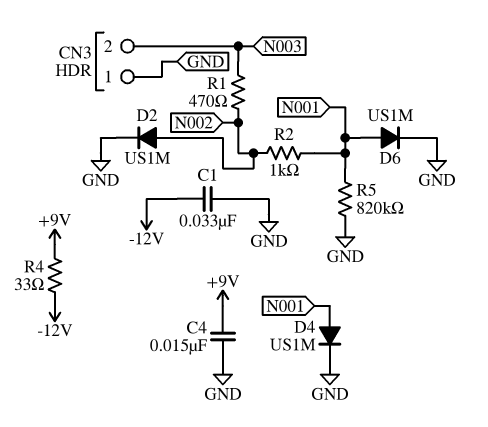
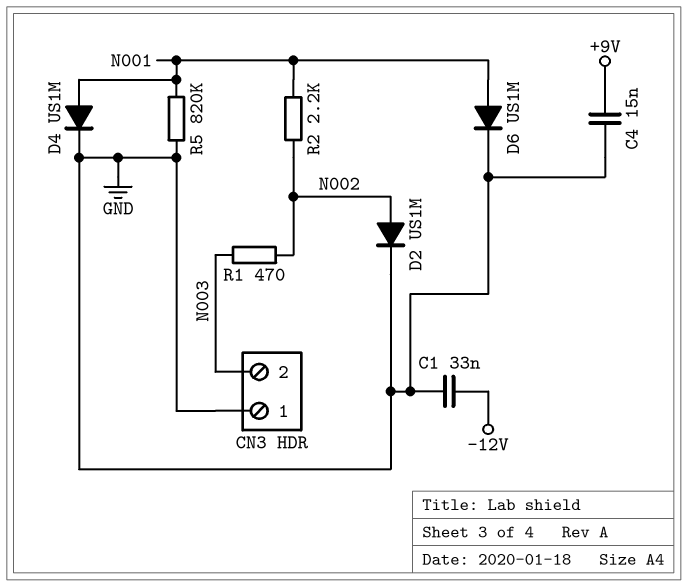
R2: 1k (N001, N002) -> 2.2k (N001, N002)
R4: 33 (+9V, -12V) -> none

